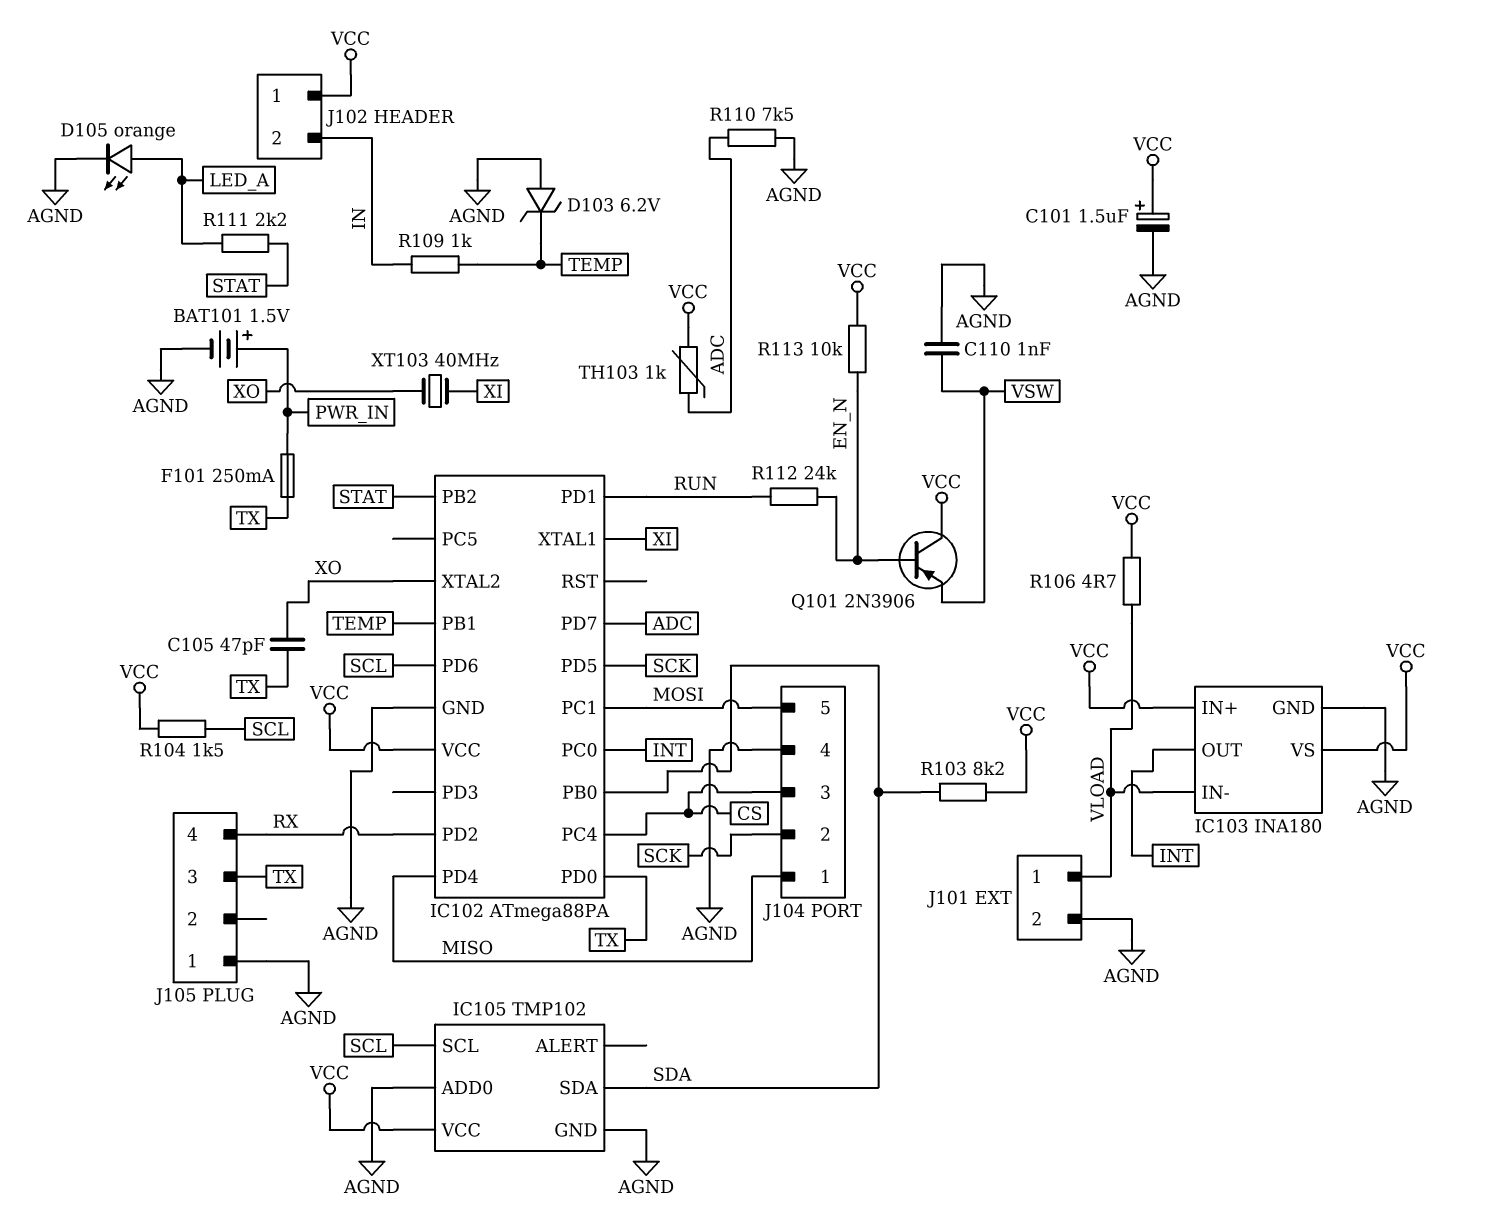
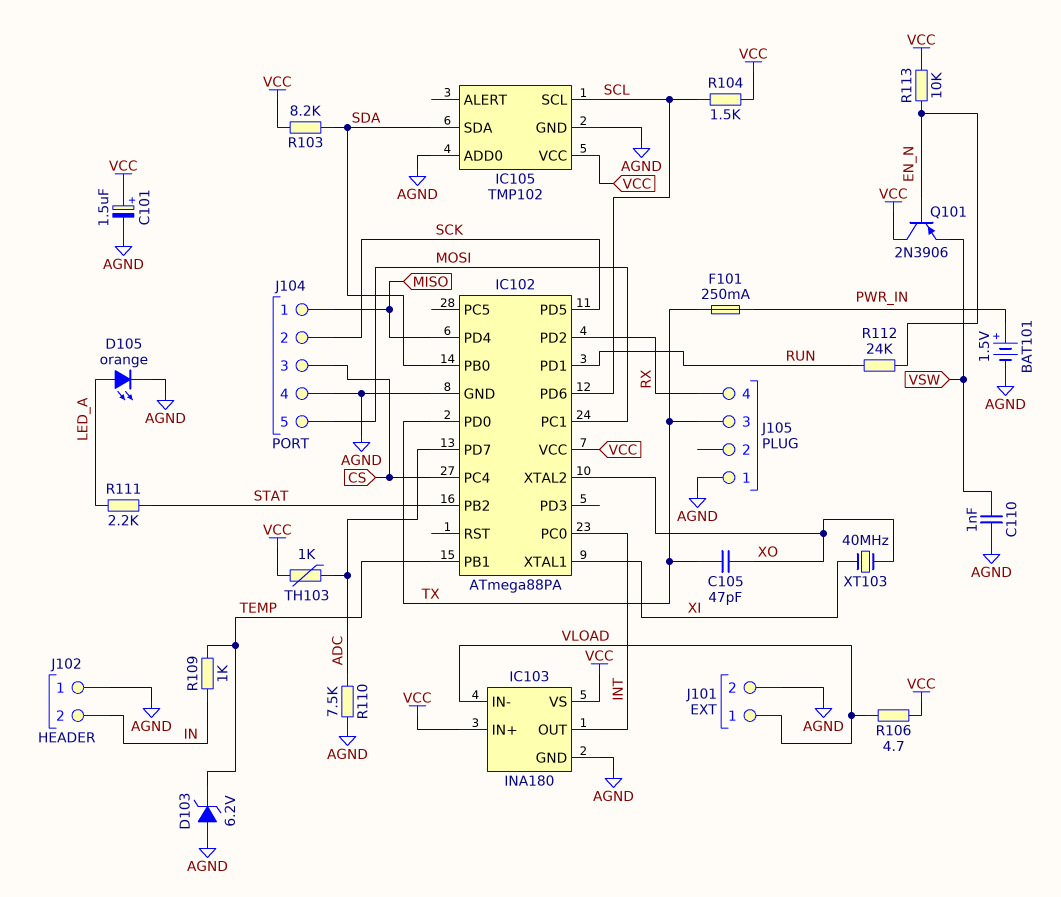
J102 pin 1: VCC -> AGND

